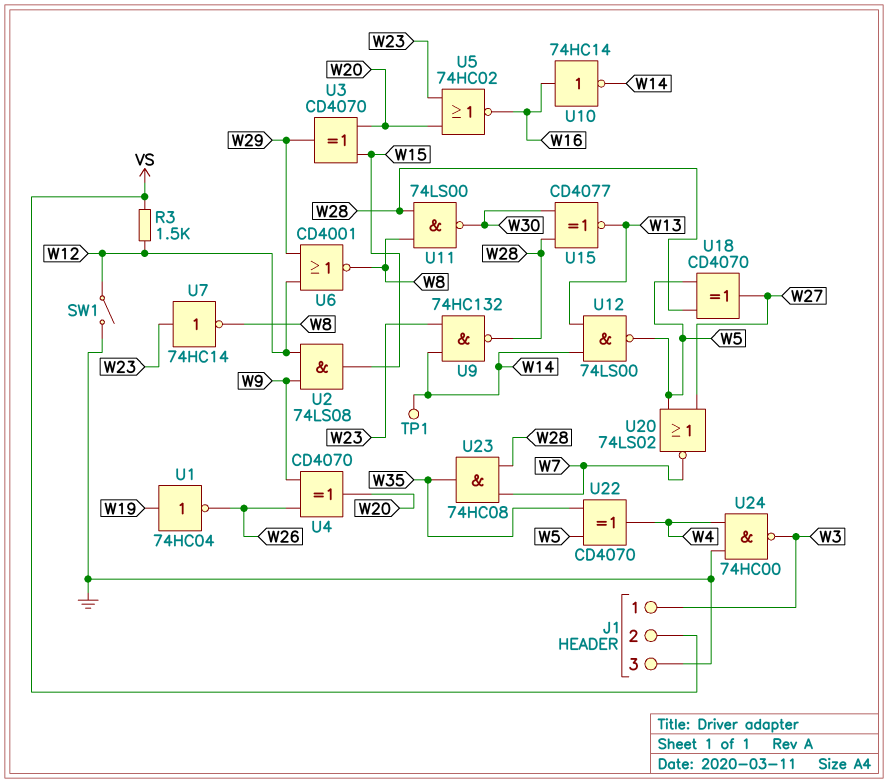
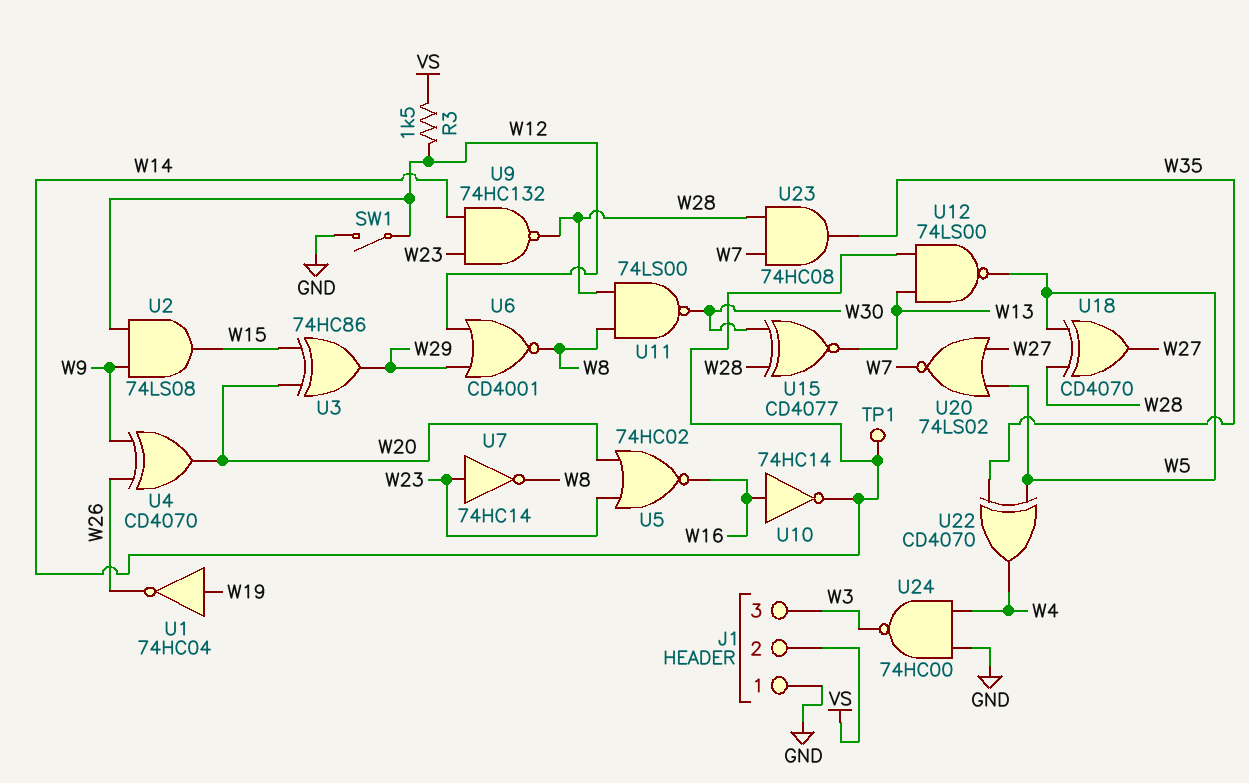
J1 pin 1: W3 -> GND
J1 pin 3: GND -> W3
U3: XOR CD4070 (in W15, in W20, out W29) -> XOR 74HC86 (in W15, in W20, out W29)

